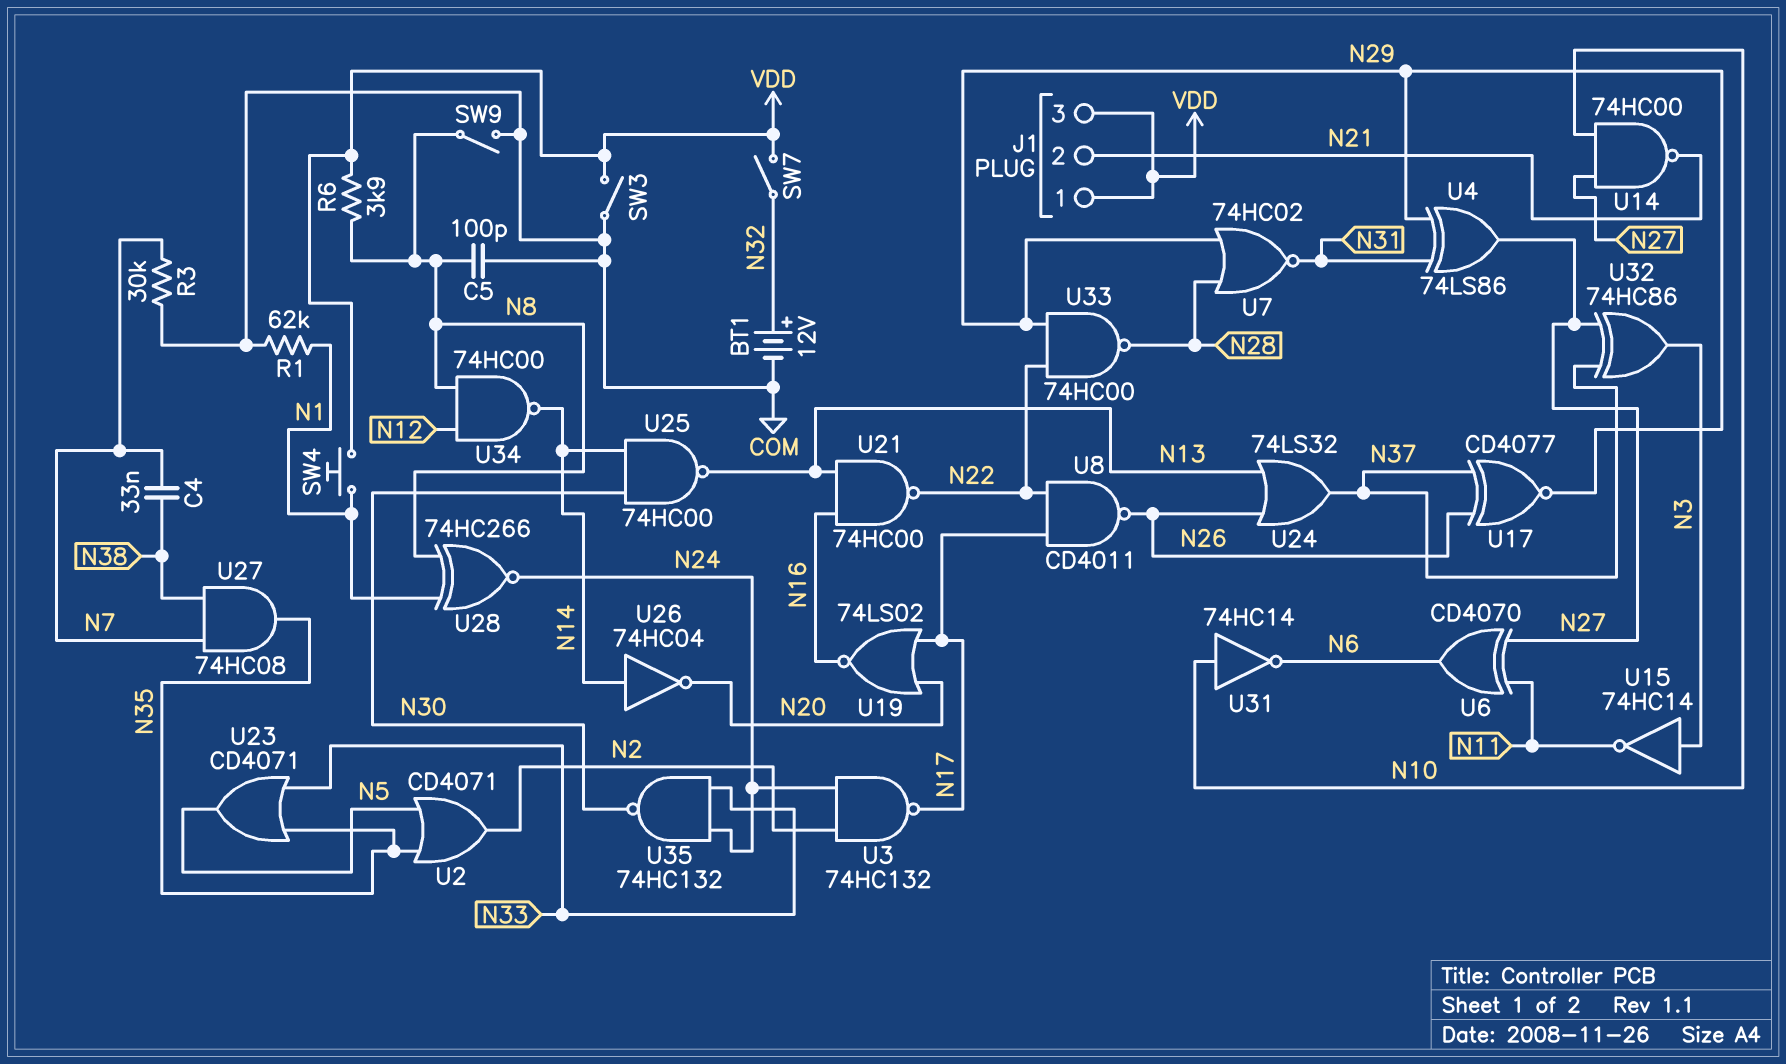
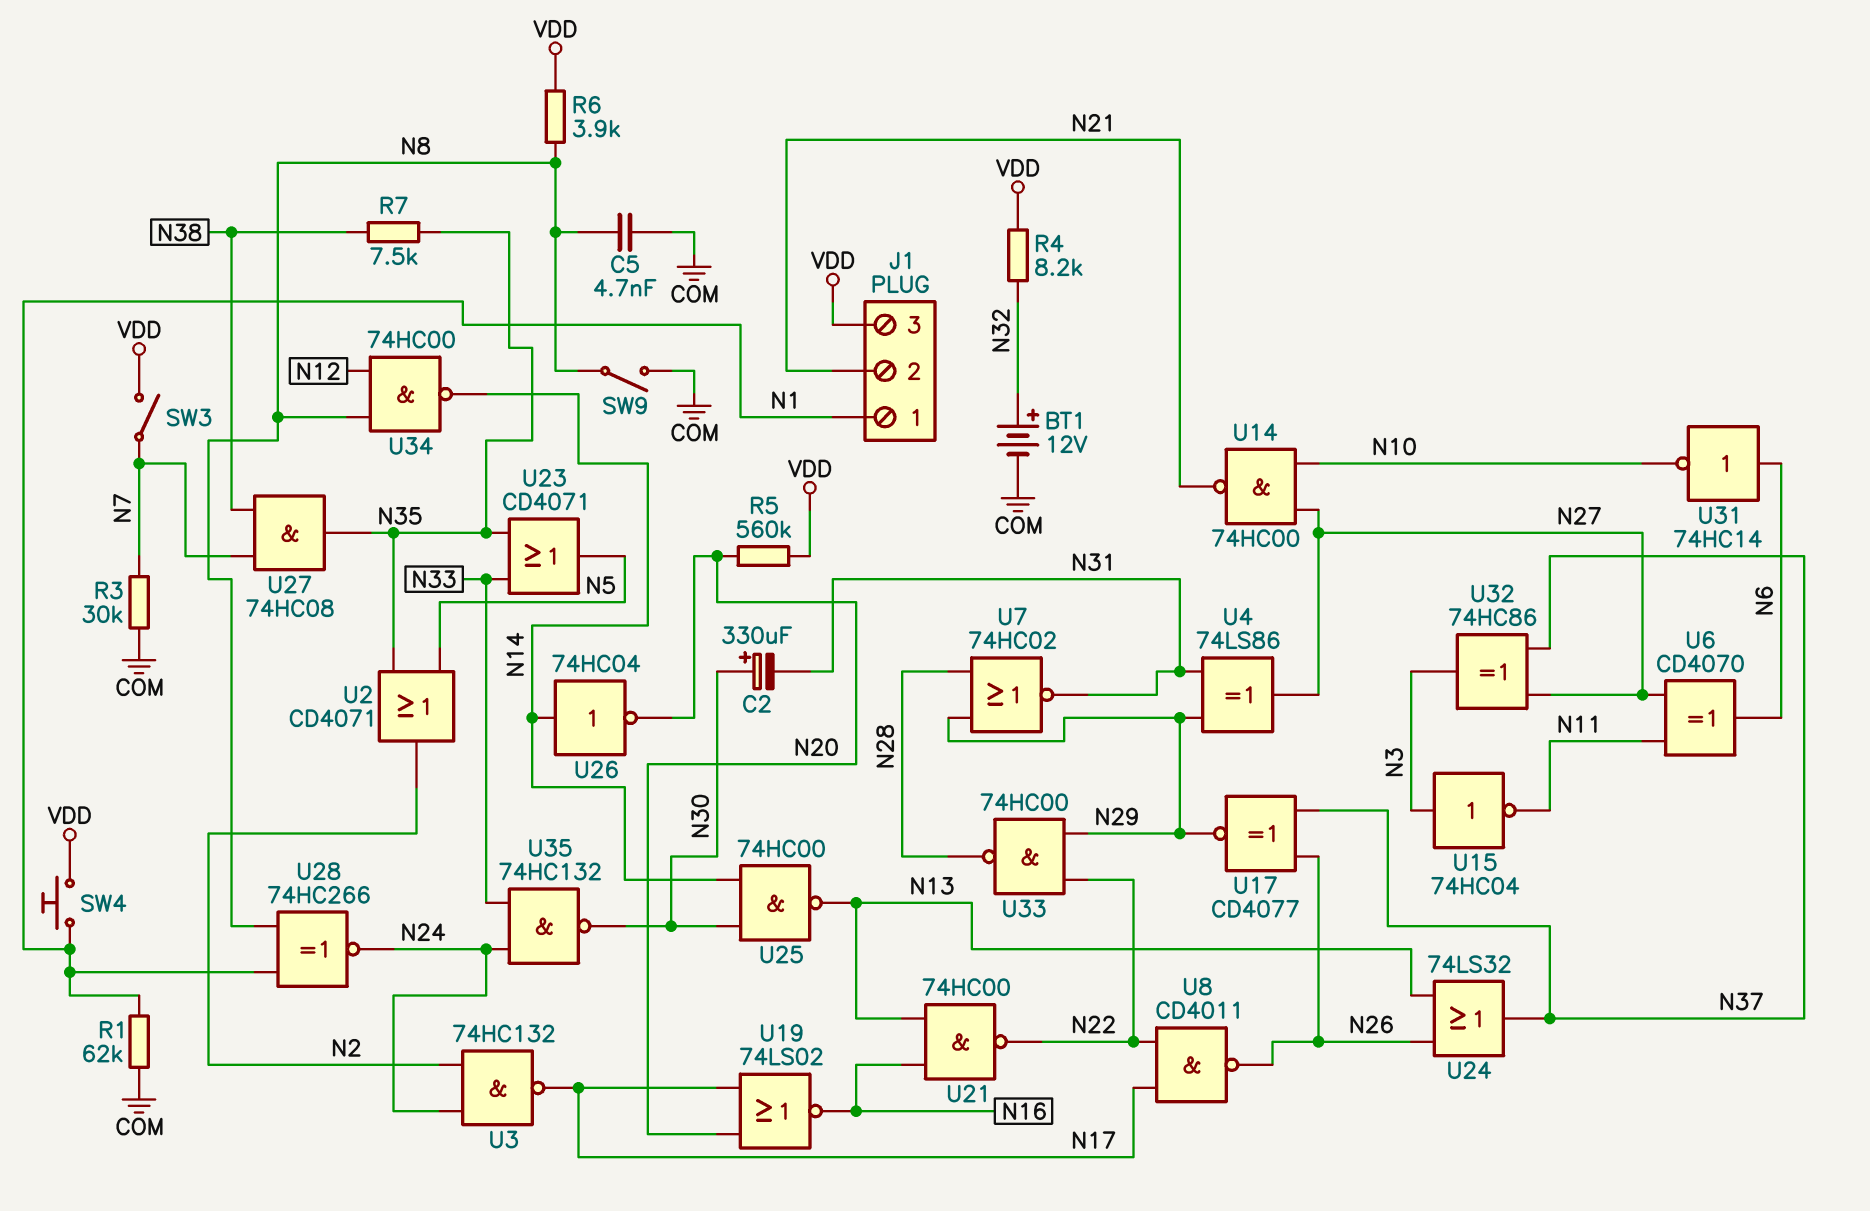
C2: none -> 330uF (plus N30, minus N31)
C4: 33nF (N7, N38) -> none
C5: 100pF (COM, N8) -> 4.7nF (COM, N8)
J1 pin 1: VDD -> N1
R4: none -> 8.2k (N32, VDD)
R5: none -> 560k (N20, VDD)
R7: none -> 7.5k (N35, N38)
SW3: switch (COM, VDD) -> switch (N7, VDD)
SW7: switch (N32, VDD) -> none
U15: NOT 74HC14 (in N3, out N11) -> NOT 74HC04 (in N3, out N11)
U31: NOT 74HC14 (in N10, out N6) -> NOT 74HC14 (in N6, out N10)

